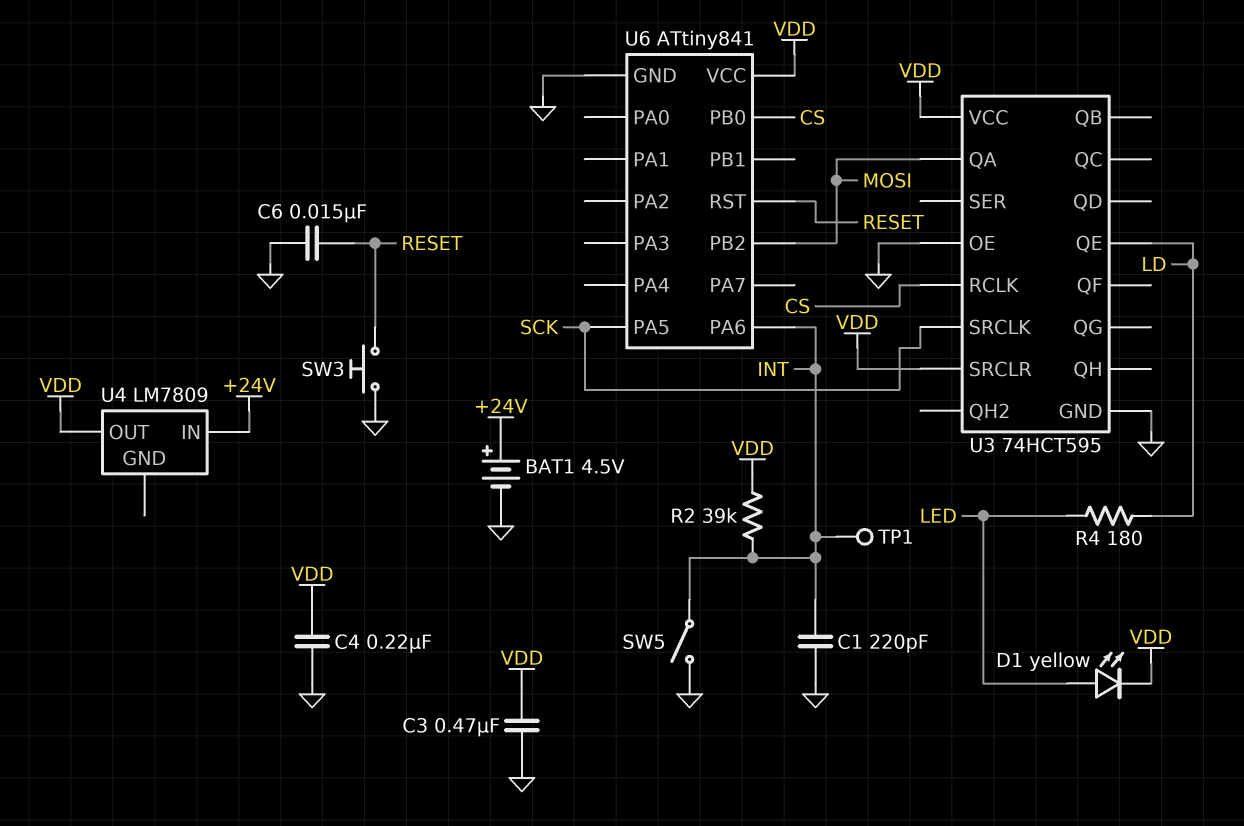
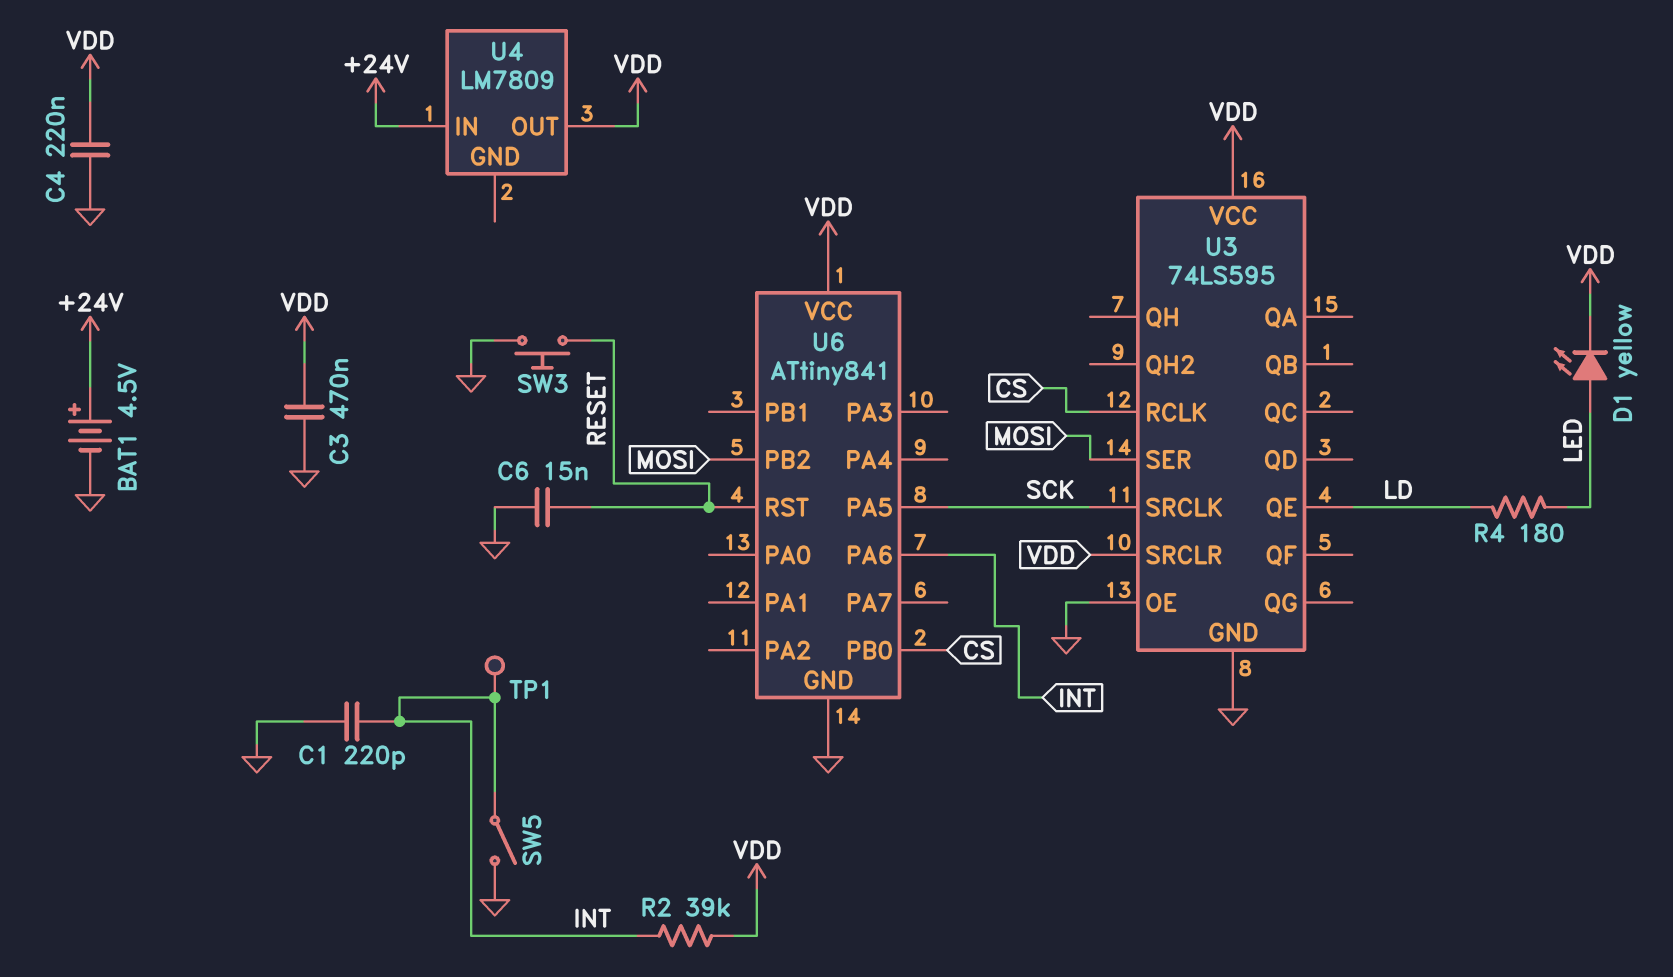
U3: 74HCT595 -> 74LS595
U3 pin QA: MOSI -> none
U3 pin SER: none -> MOSI

